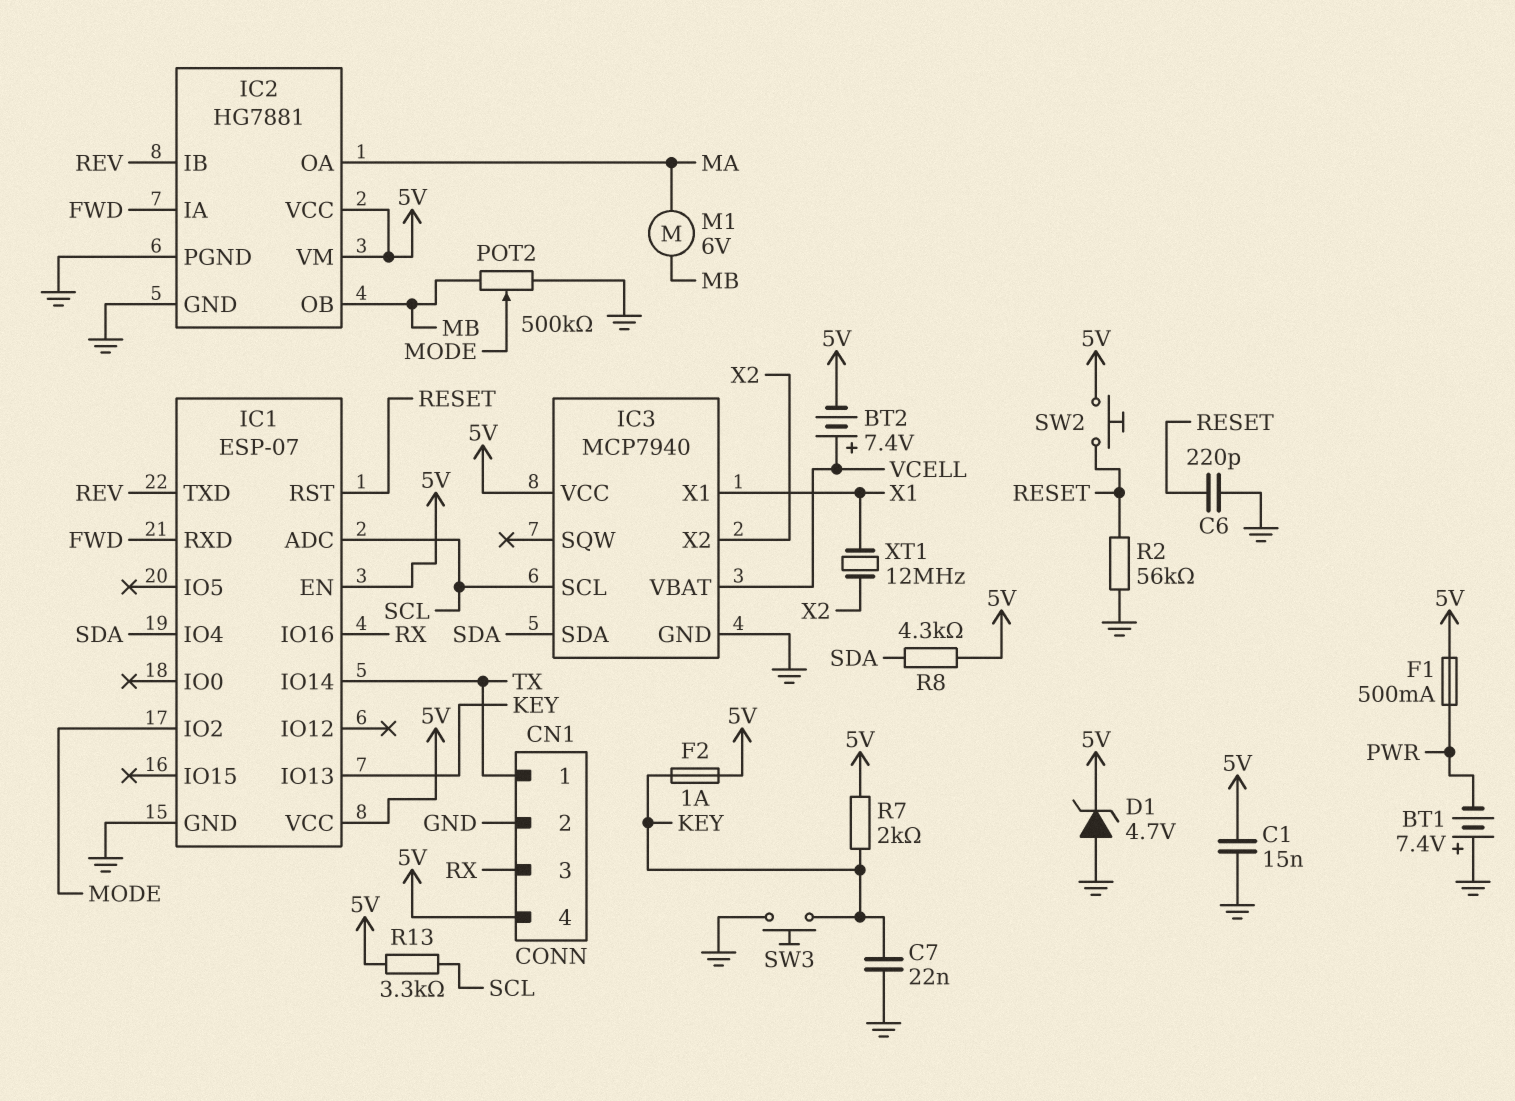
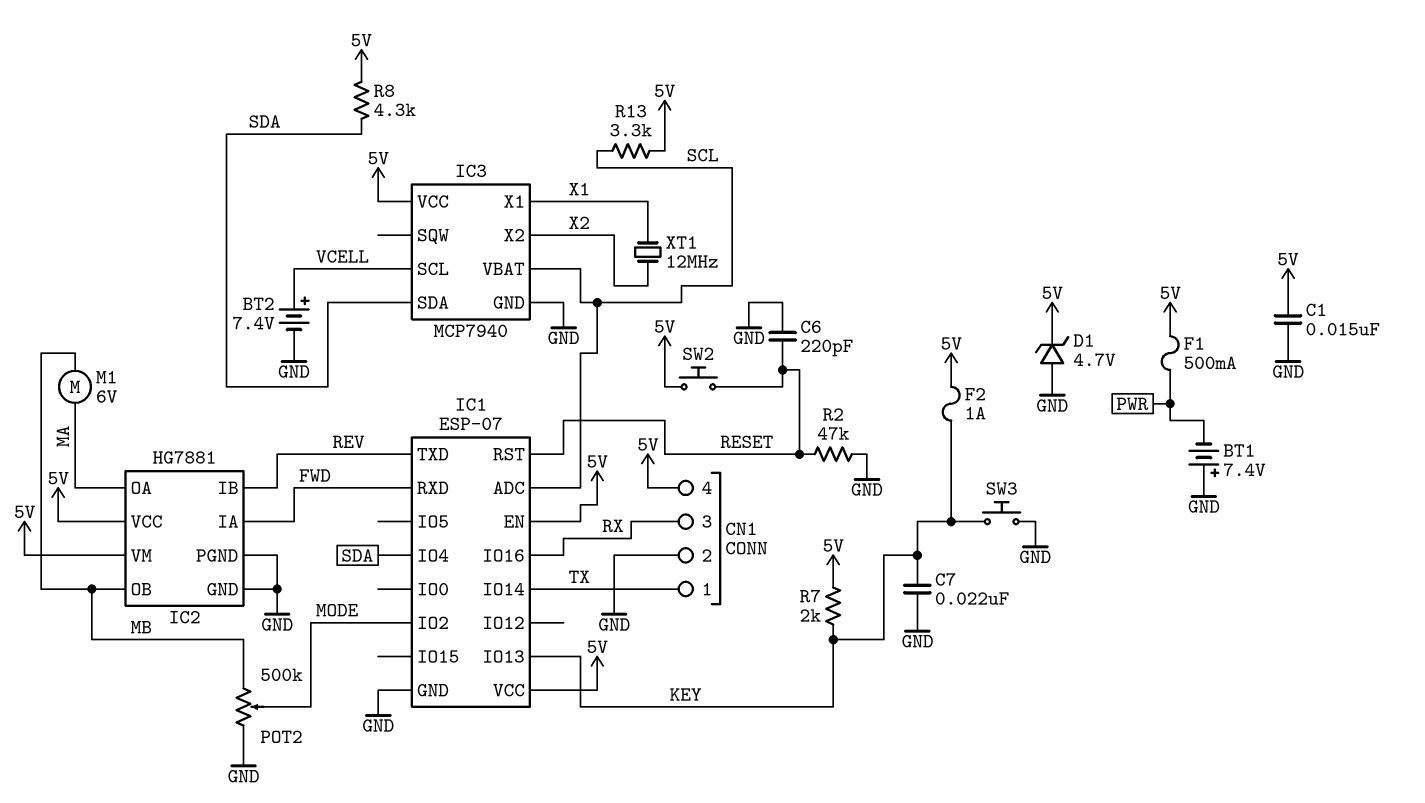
BT2: 7.4V (plus VCELL, minus 5V) -> 7.4V (plus VCELL, minus GND)
IC3 pin SCL: SCL -> VCELL
IC3 pin VBAT: VCELL -> SCL
R2: 56k (GND, RESET) -> 47k (GND, RESET)

